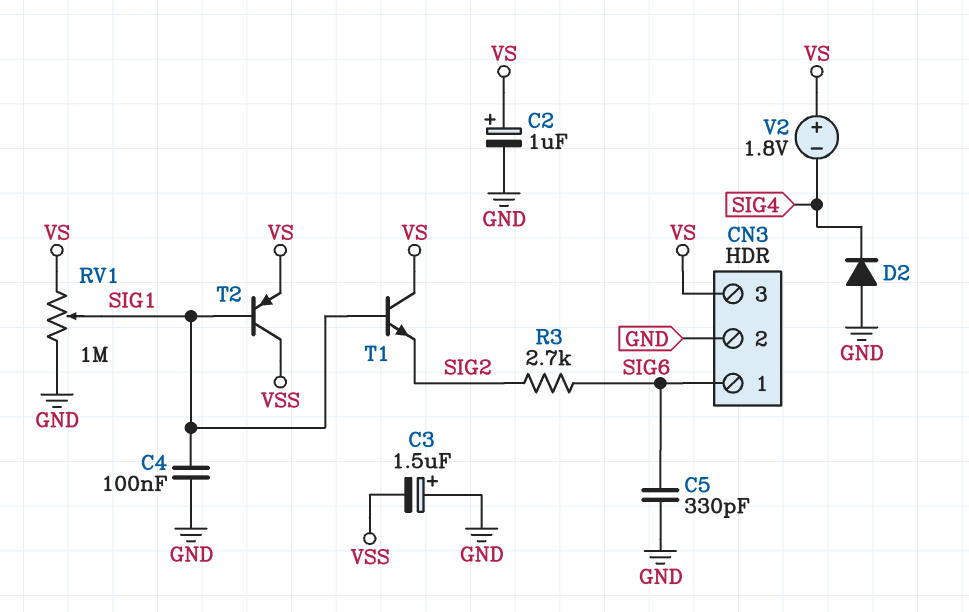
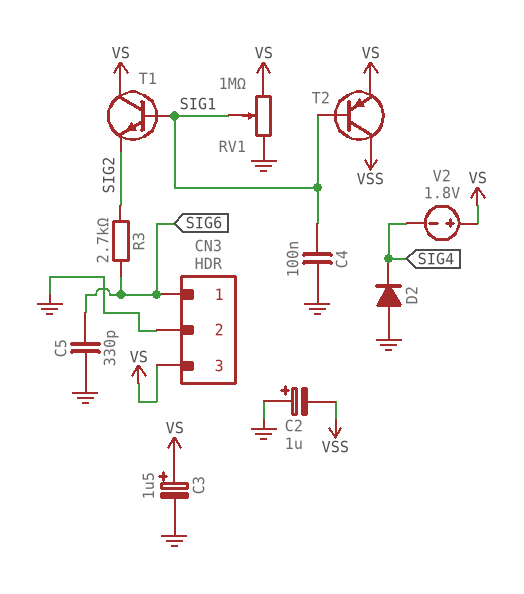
C2: 1uF (plus VS, minus GND) -> 1uF (plus GND, minus VSS)
C3: 1.5uF (plus GND, minus VSS) -> 1.5uF (plus VS, minus GND)

